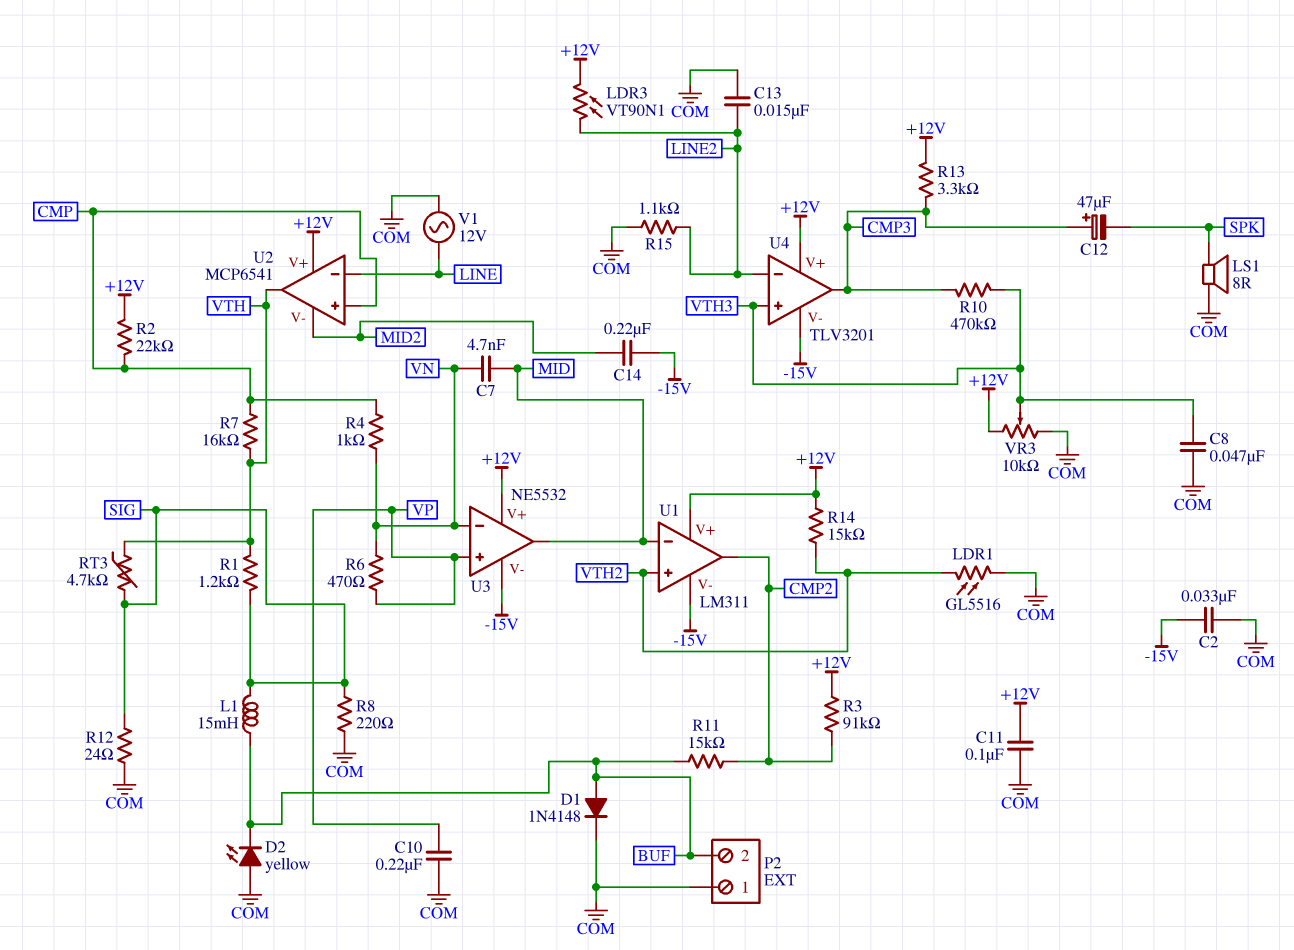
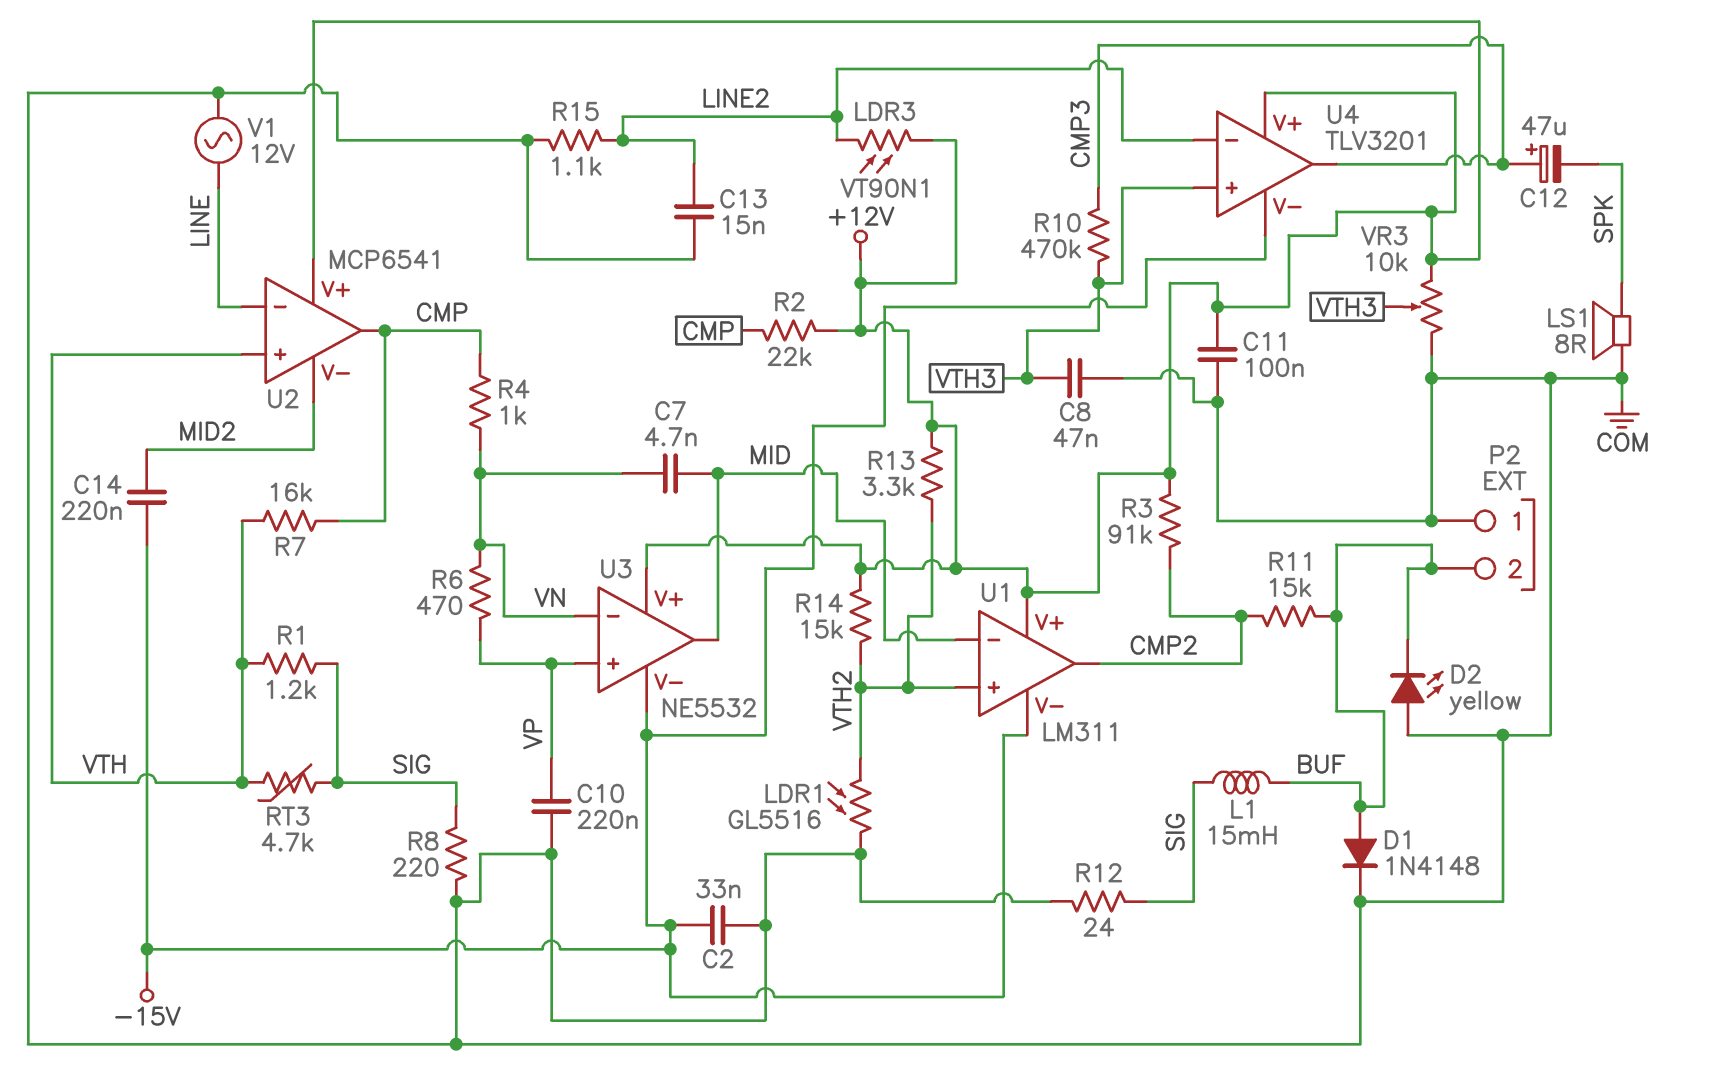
R13: 3.3k (+12V, CMP3) -> 3.3k (+12V, VTH2)
U2 pin in+: CMP -> VTH
U2 pin out: VTH -> CMP

